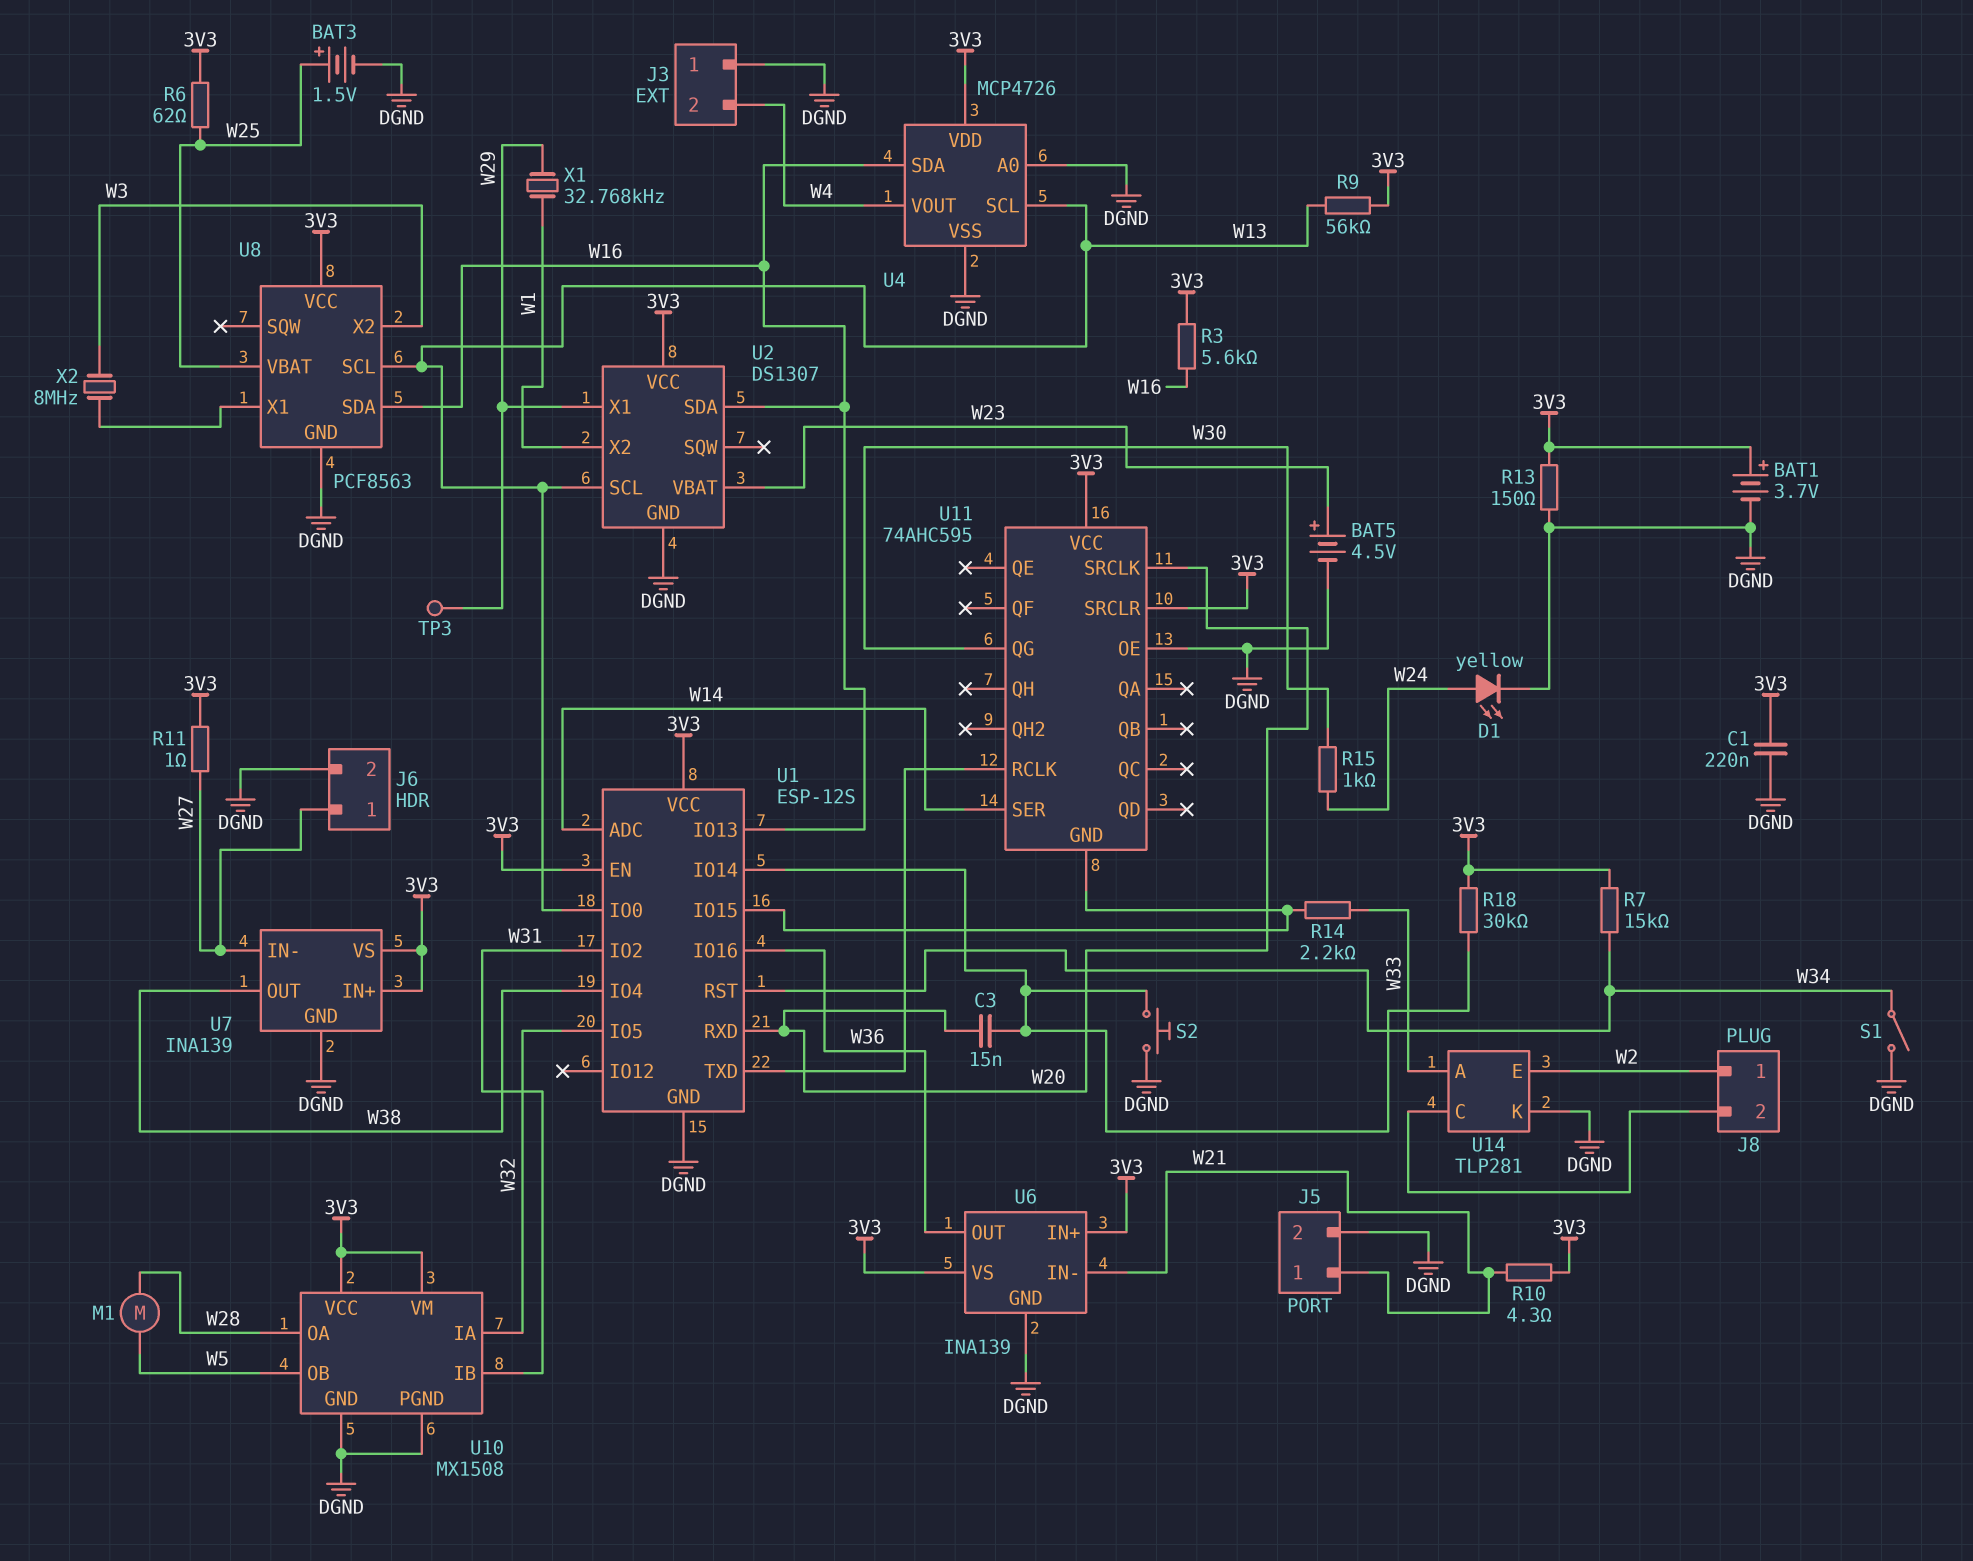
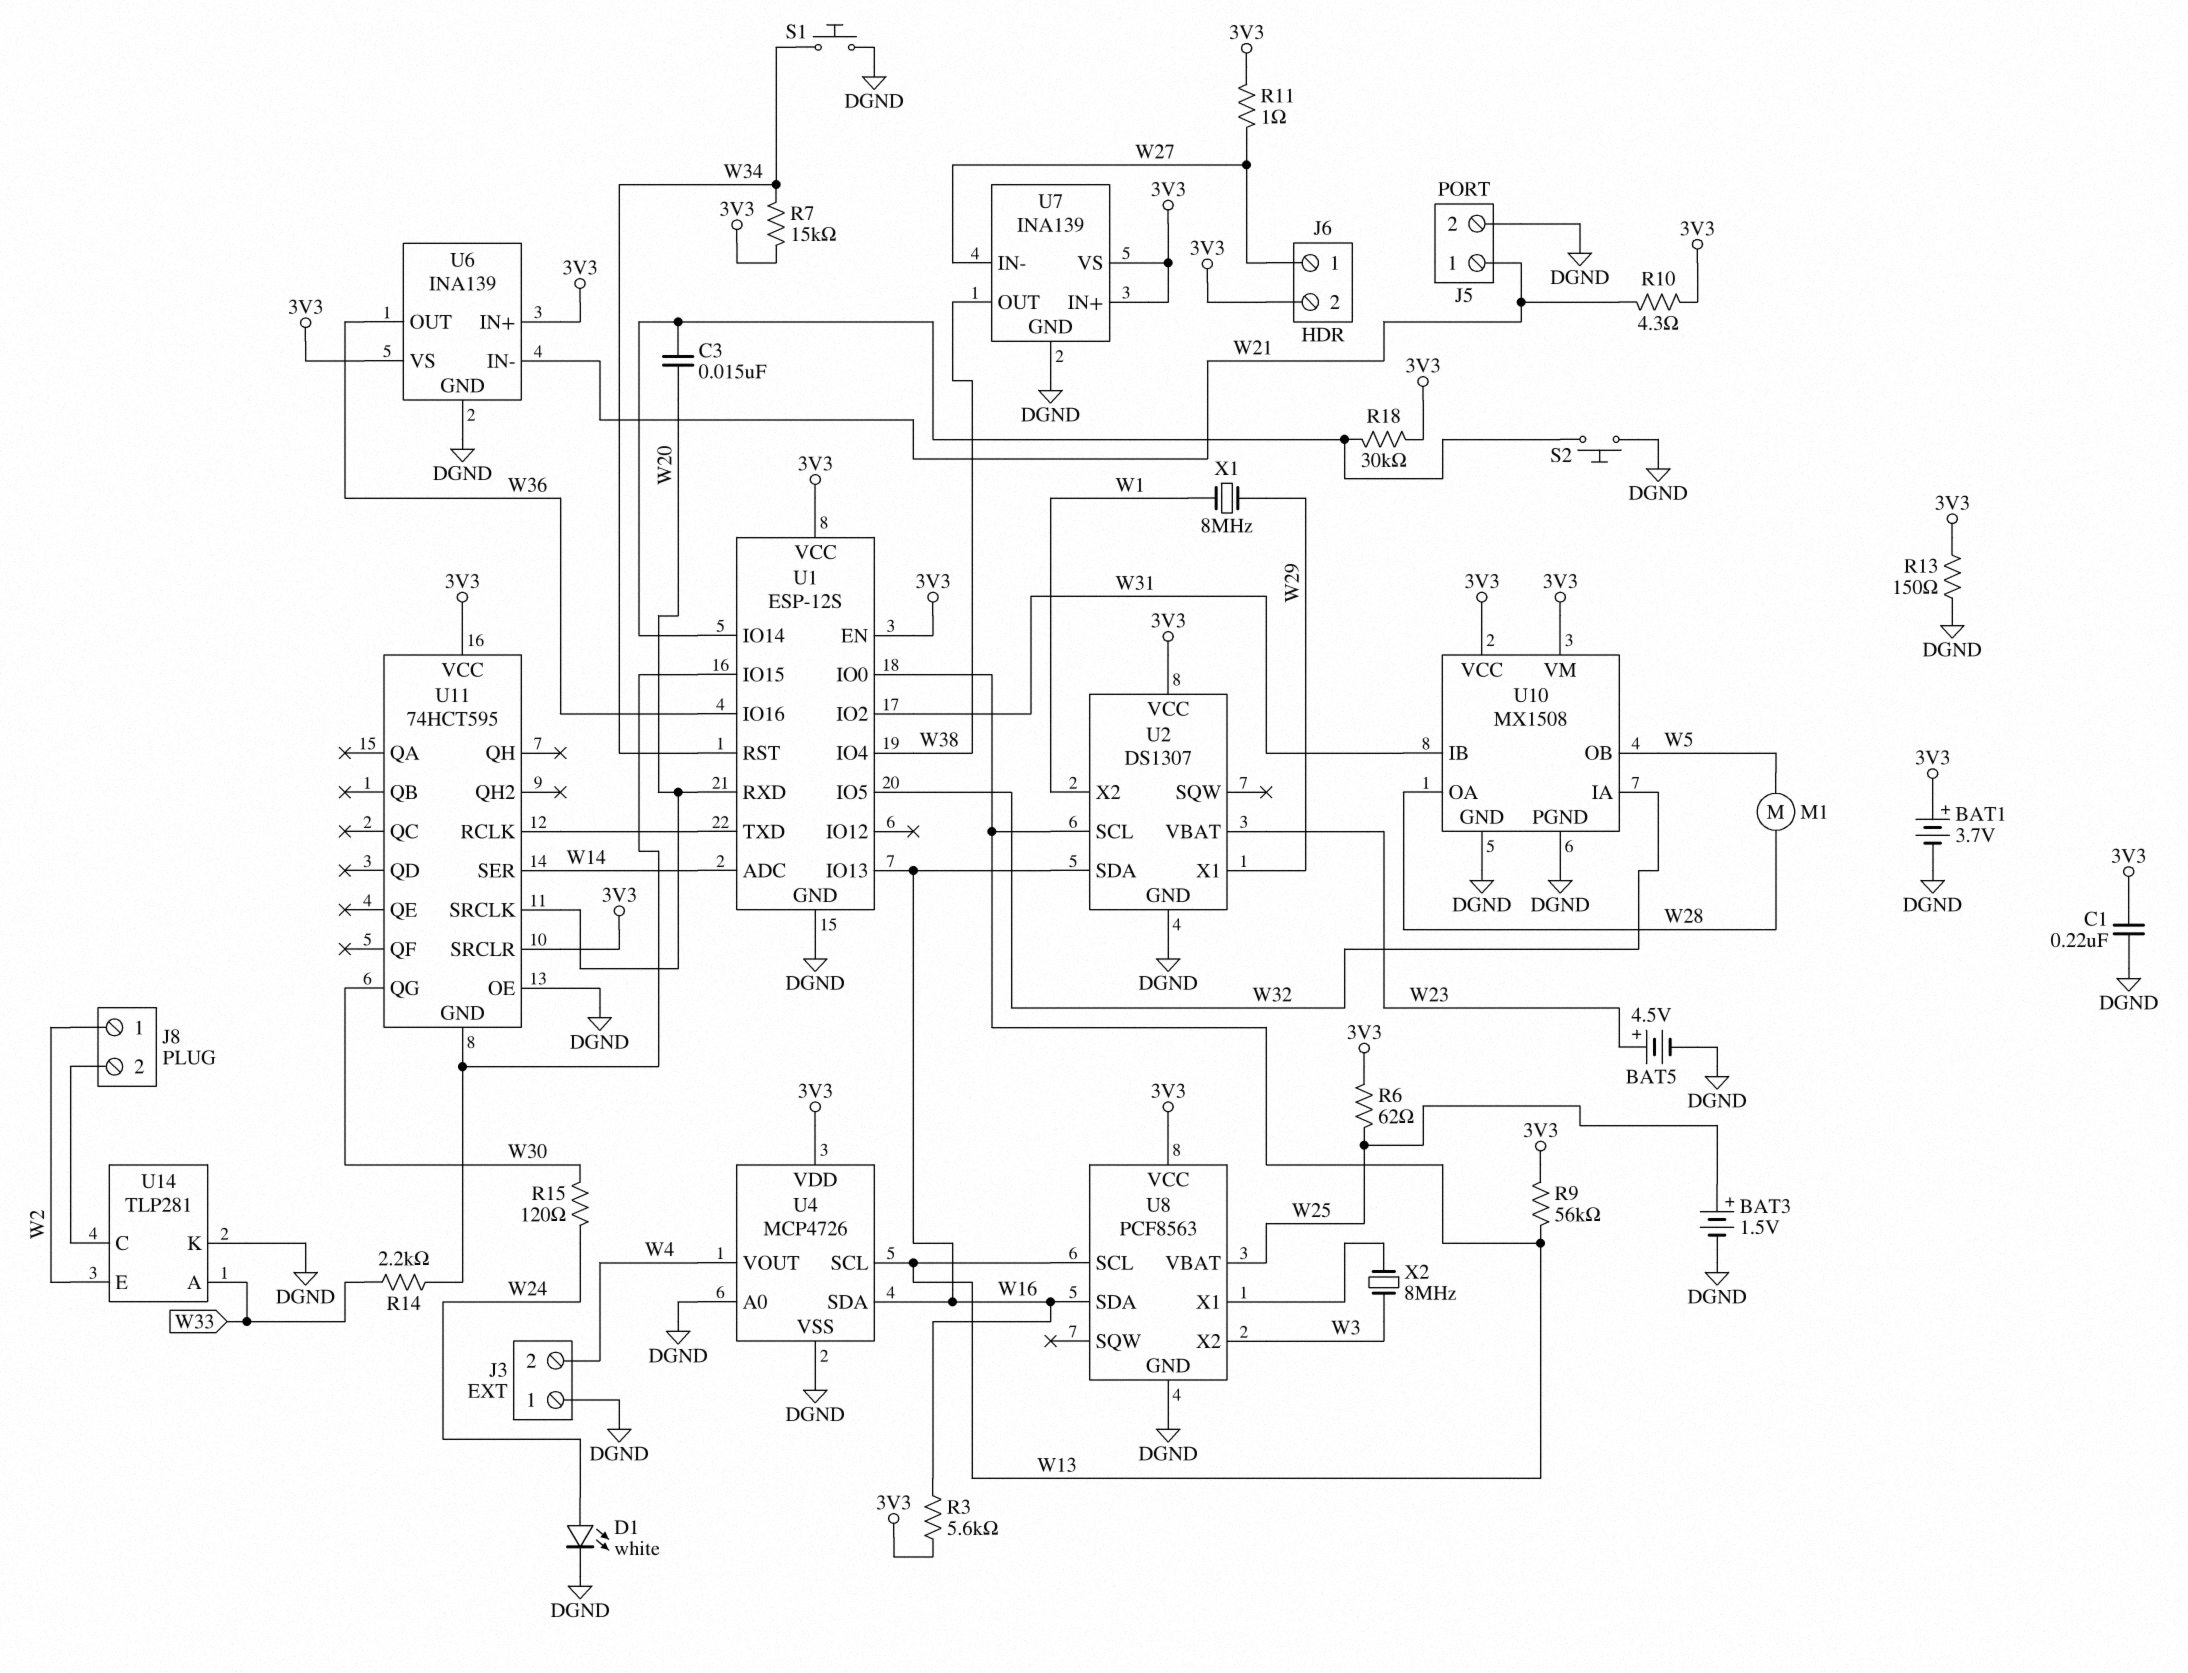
D1: LED yellow (A W24, K DGND) -> LED white (A W24, K DGND)
J6 pin 2: DGND -> 3V3
R15: 1k (W24, W30) -> 120 (W24, W30)
S1: switch (DGND, W34) -> button (DGND, W34)
TP3: test point (W29) -> none
U11: 74AHC595 -> 74HCT595
X1: 32.768kHz (W1, W29) -> 8MHz (W1, W29)

